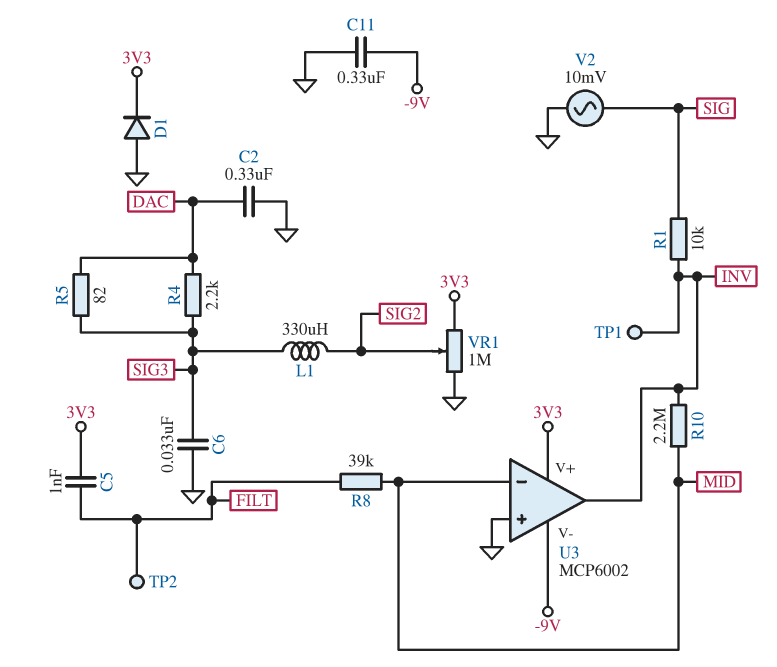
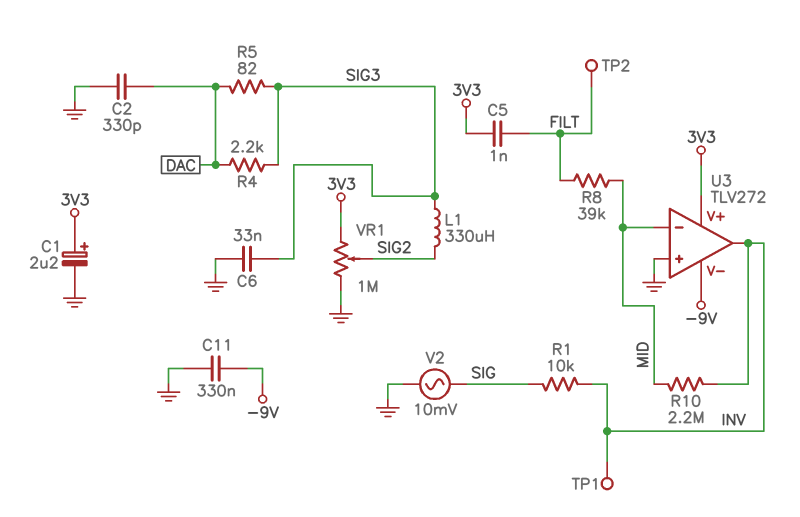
C1: none -> 2.2uF (plus 3V3, minus GND)
C2: 330nF (DAC, GND) -> 330pF (DAC, GND)
D1: diode (A GND, K 3V3) -> none
U3: MCP6002 -> TLV272

